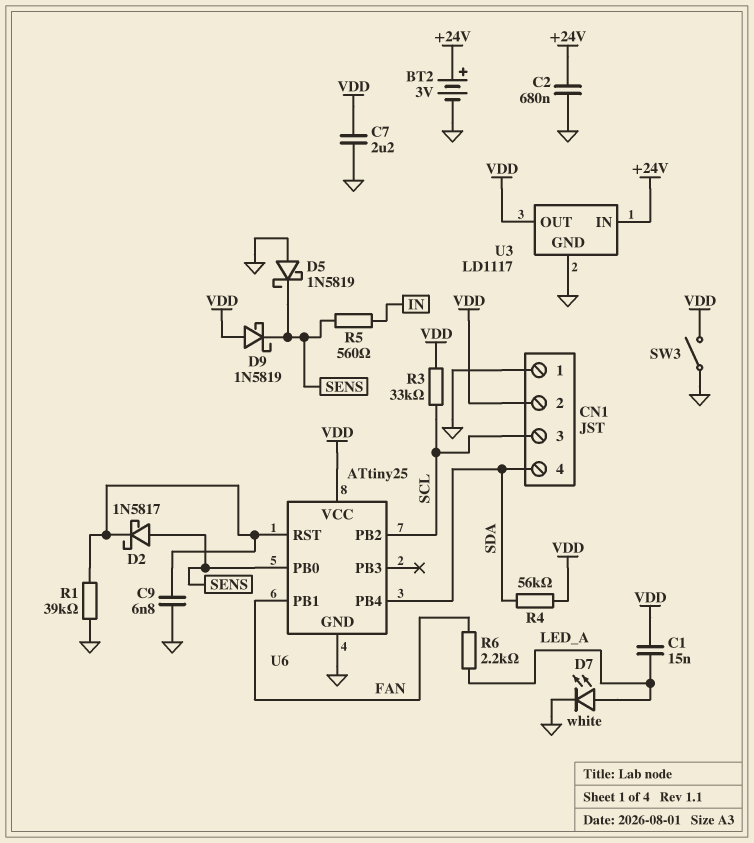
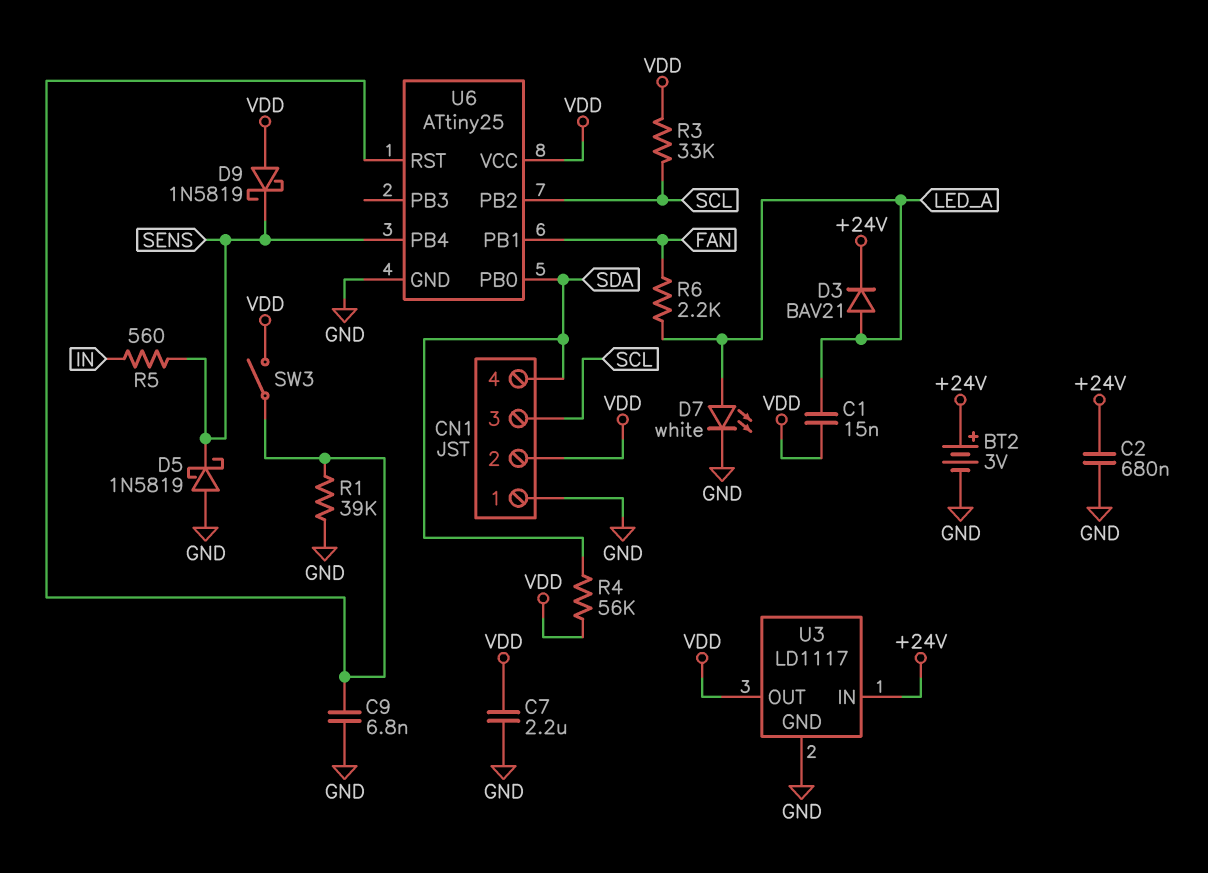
D2: schottky 1N5817 (A SENS, K U6/RST) -> none
D3: none -> diode BAV21 (A LED_A, K +24V)
SW3: switch (GND, VDD) -> switch (U6/RST, VDD)
U6 pin PB0: SENS -> SDA
U6 pin PB4: SDA -> SENS

